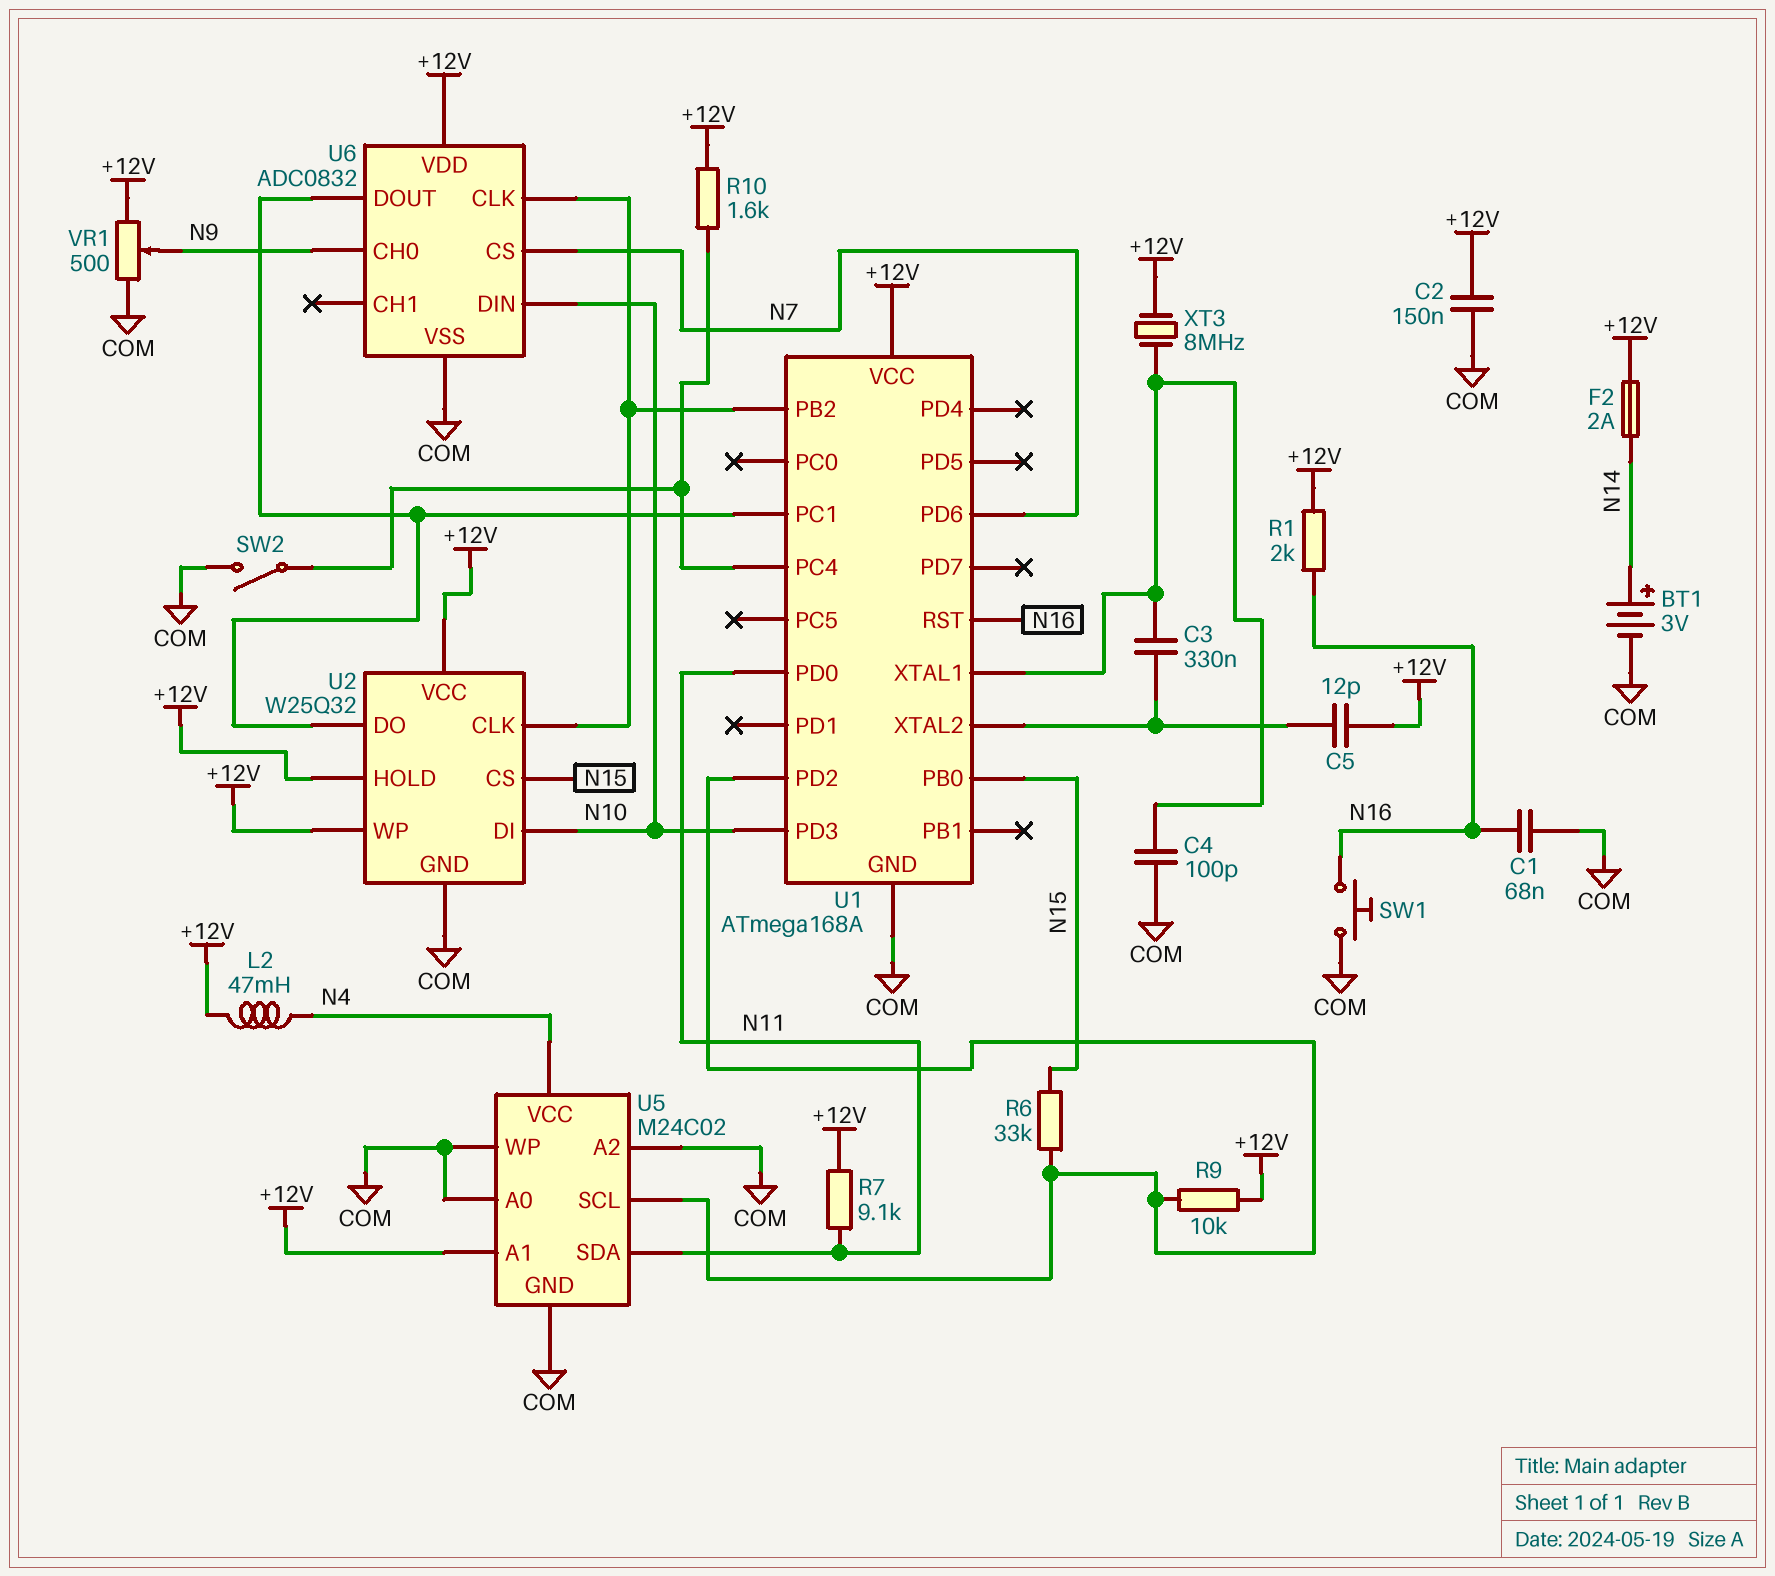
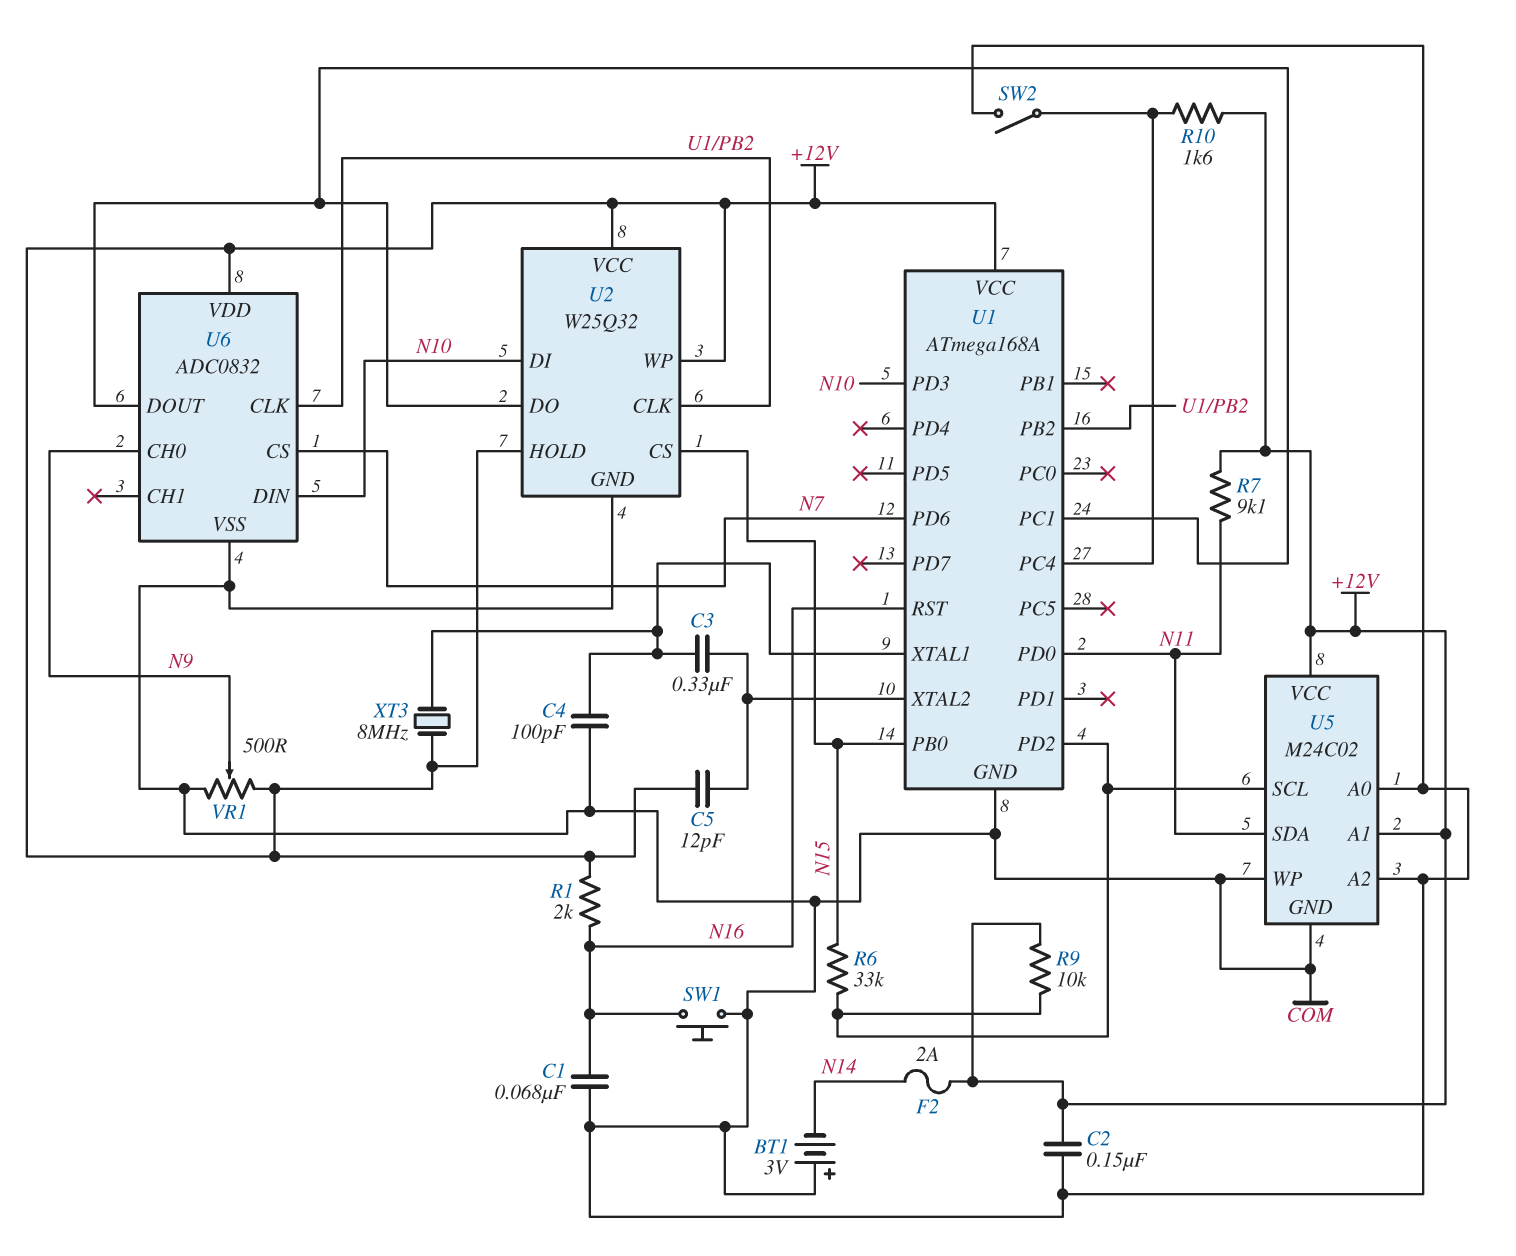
BT1: 3V (plus N14, minus COM) -> 3V (plus COM, minus N14)
L2: 47mH (+12V, N4) -> none
U5 pin VCC: N4 -> +12V

